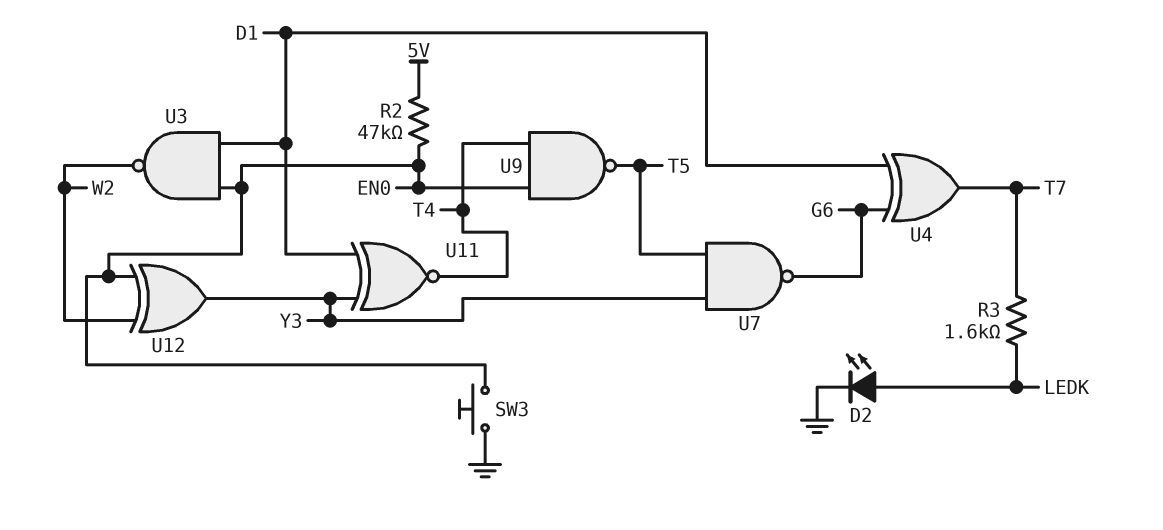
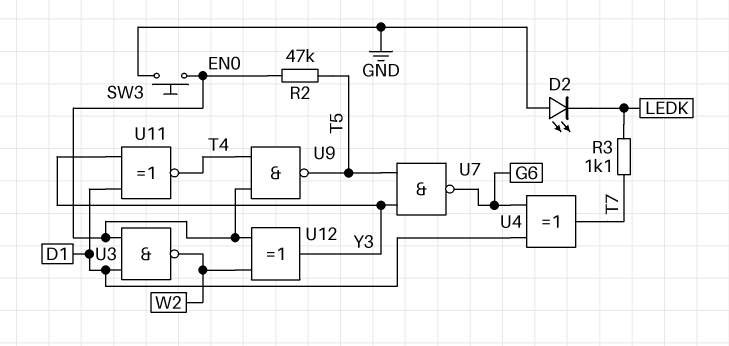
D2: LED (A LEDK, K GND) -> LED (A GND, K LEDK)
R2: 47k (5V, EN0) -> 47k (EN0, T5)
R3: 1.6k (LEDK, T7) -> 1.1k (LEDK, T7)

